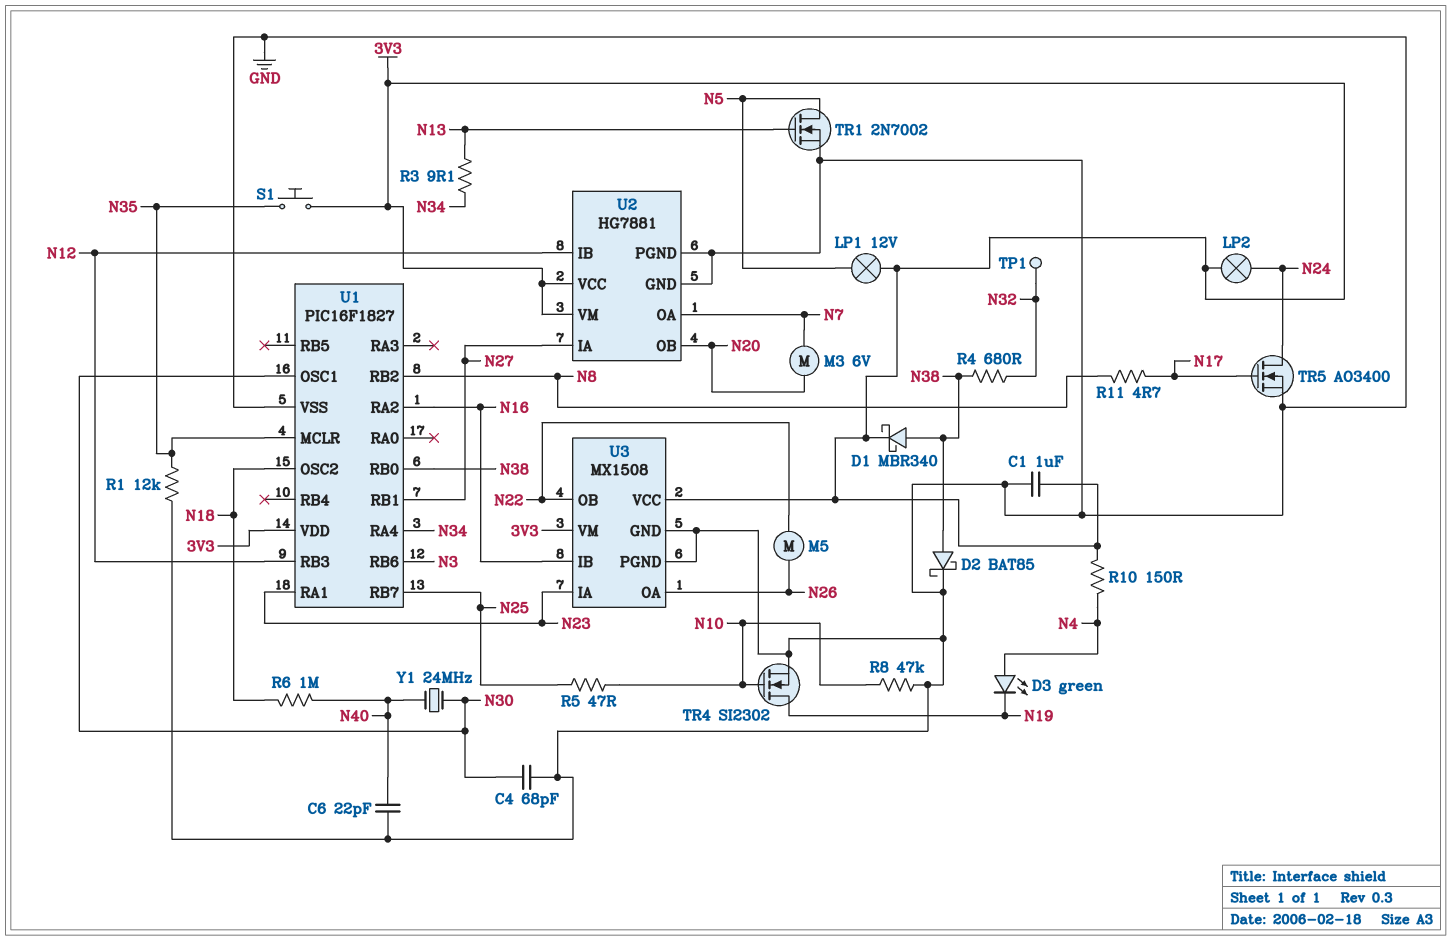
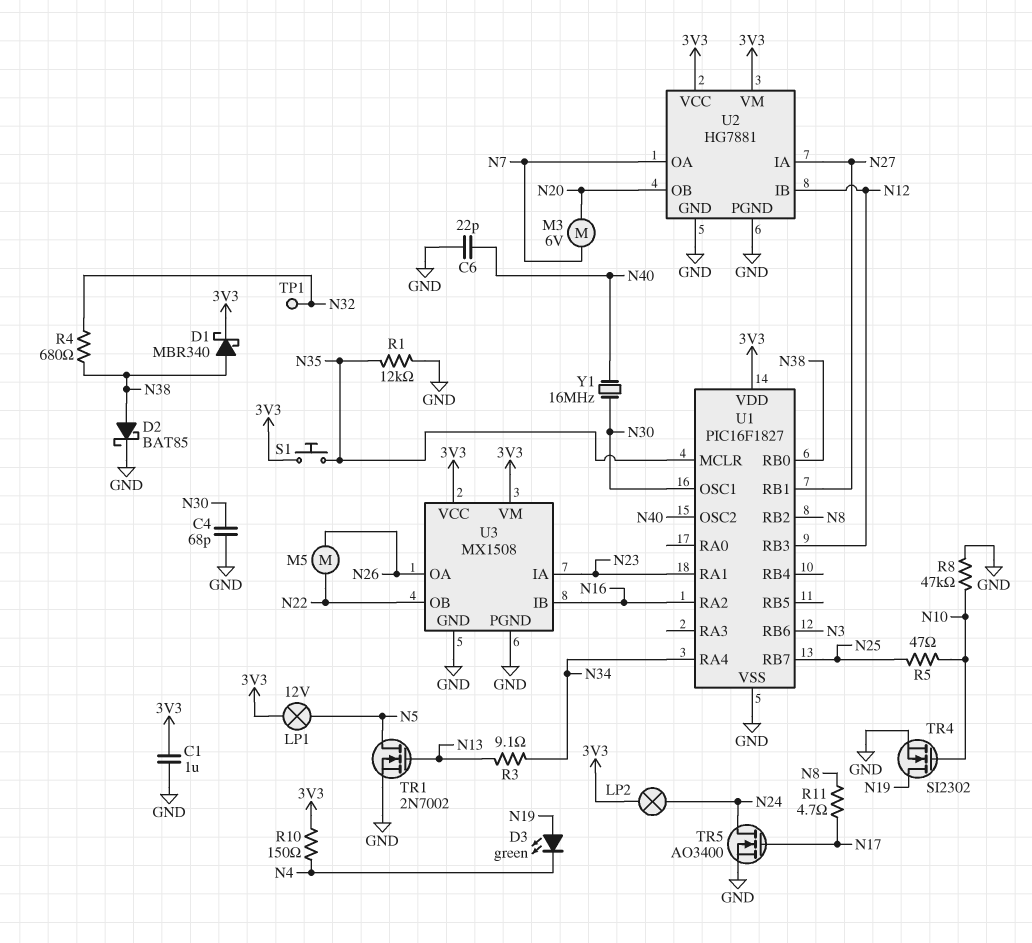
D3: LED green (A N4, K N19) -> LED green (A N19, K N4)
R6: 1M (N18, N40) -> none
U1 pin OSC2: N18 -> N40
Y1: 24MHz (N30, N40) -> 16MHz (N30, N40)

